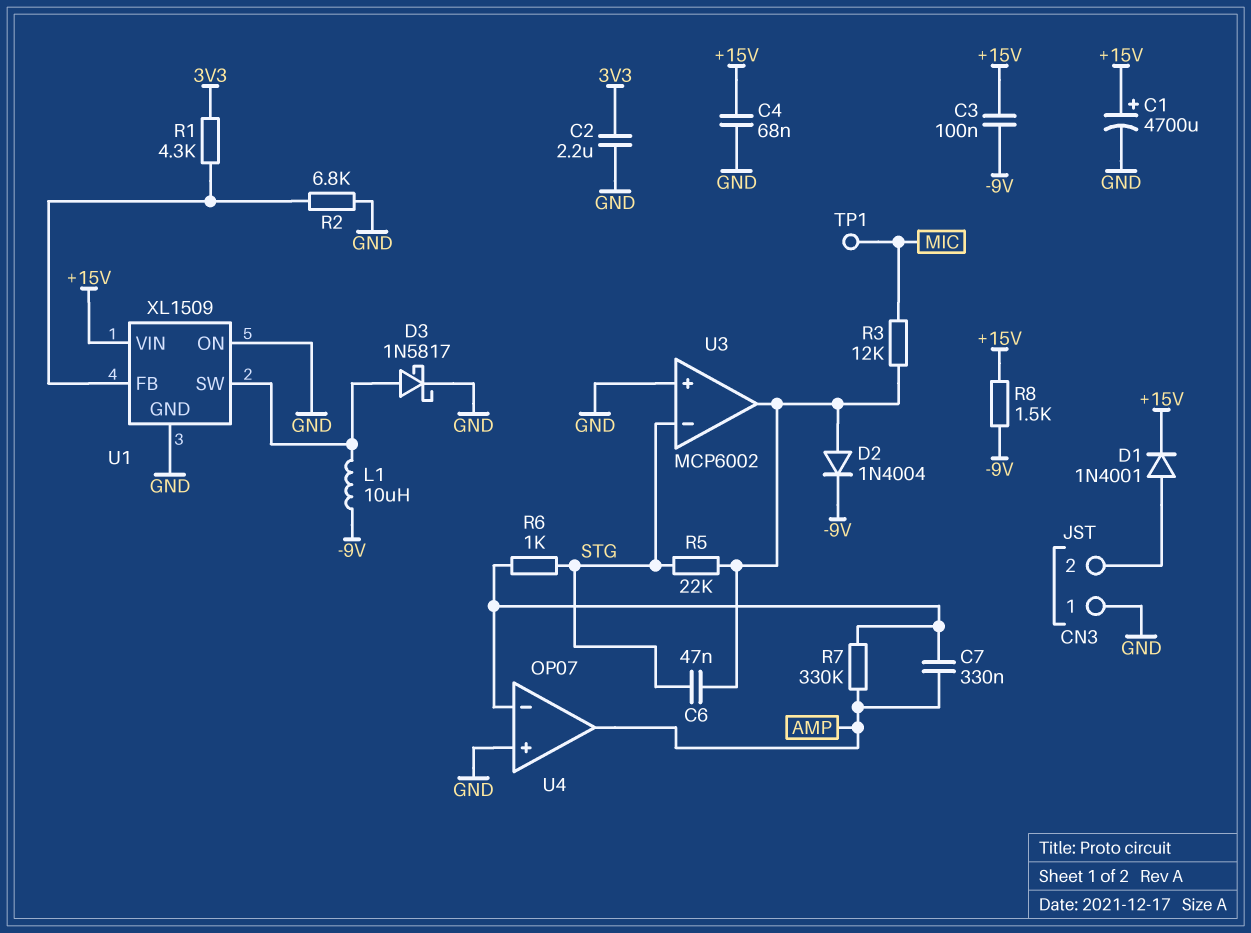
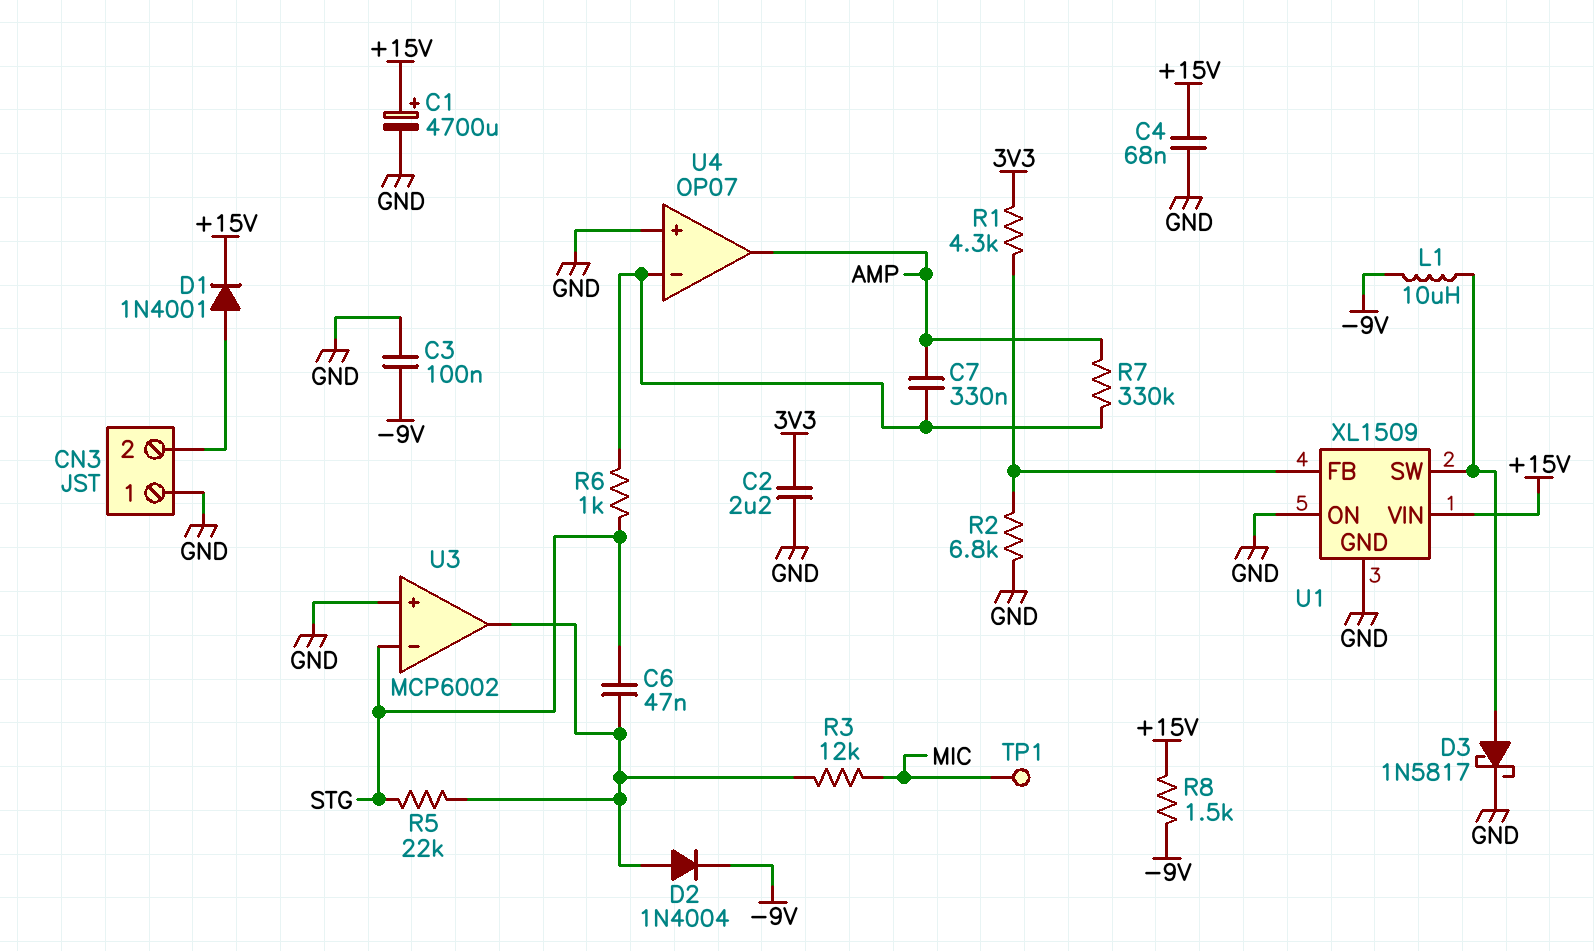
C3: 100nF (+15V, -9V) -> 100nF (-9V, GND)

